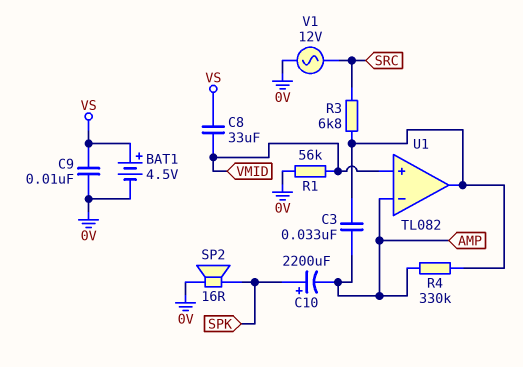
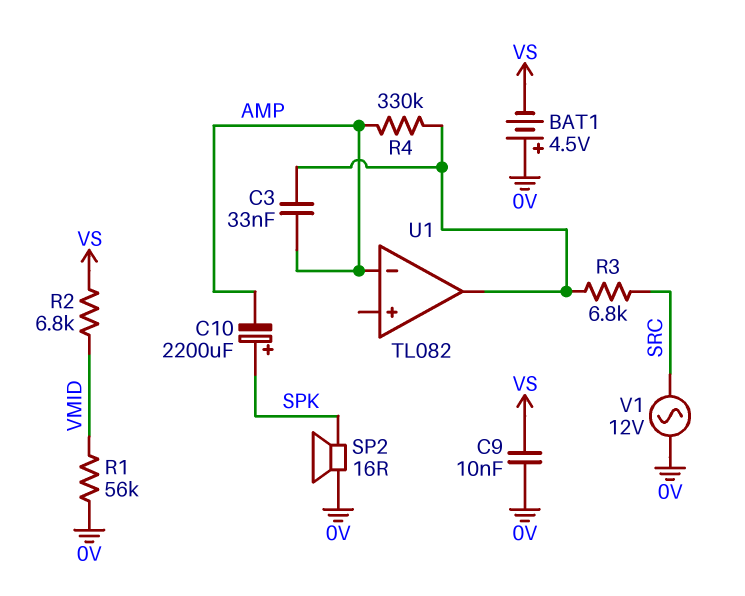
BAT1: 4.5V (plus VS, minus 0V) -> 4.5V (plus 0V, minus VS)
C8: 33uF (VMID, VS) -> none
R2: none -> 6.8k (VMID, VS)
U1 pin in+: VMID -> none

